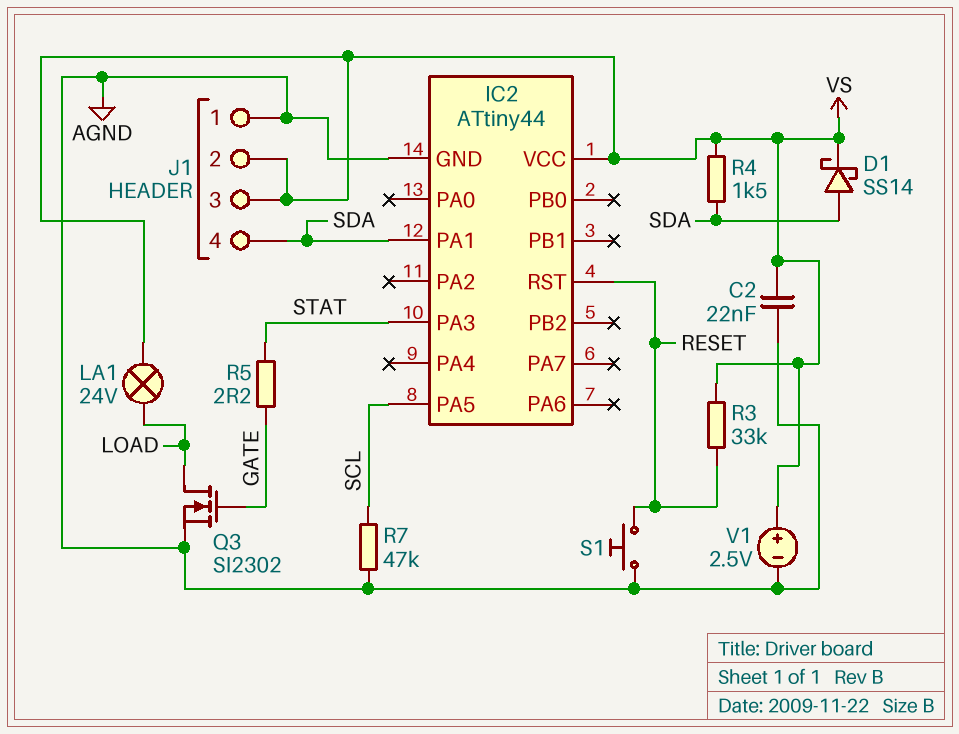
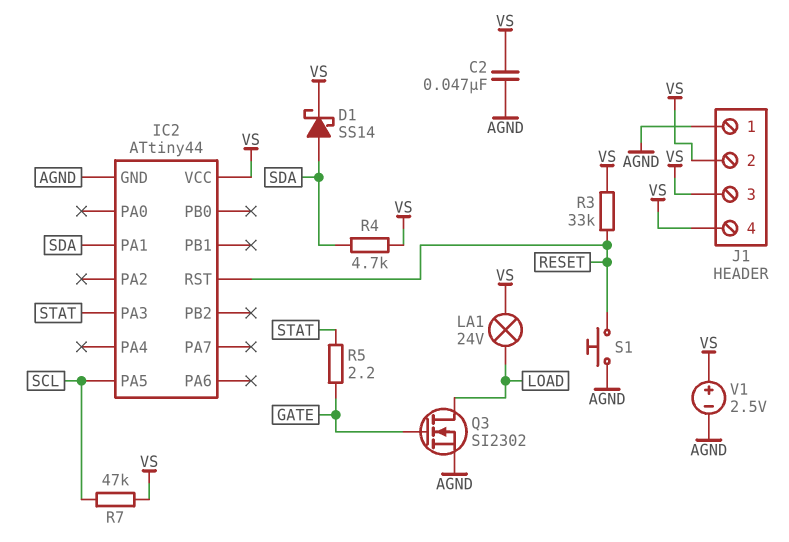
C2: 22nF (AGND, VS) -> 47nF (AGND, VS)
J1 pin 4: SDA -> VS
R4: 1.5k (SDA, VS) -> 4.7k (SDA, VS)
R7: 47k (AGND, SCL) -> 47k (SCL, VS)

